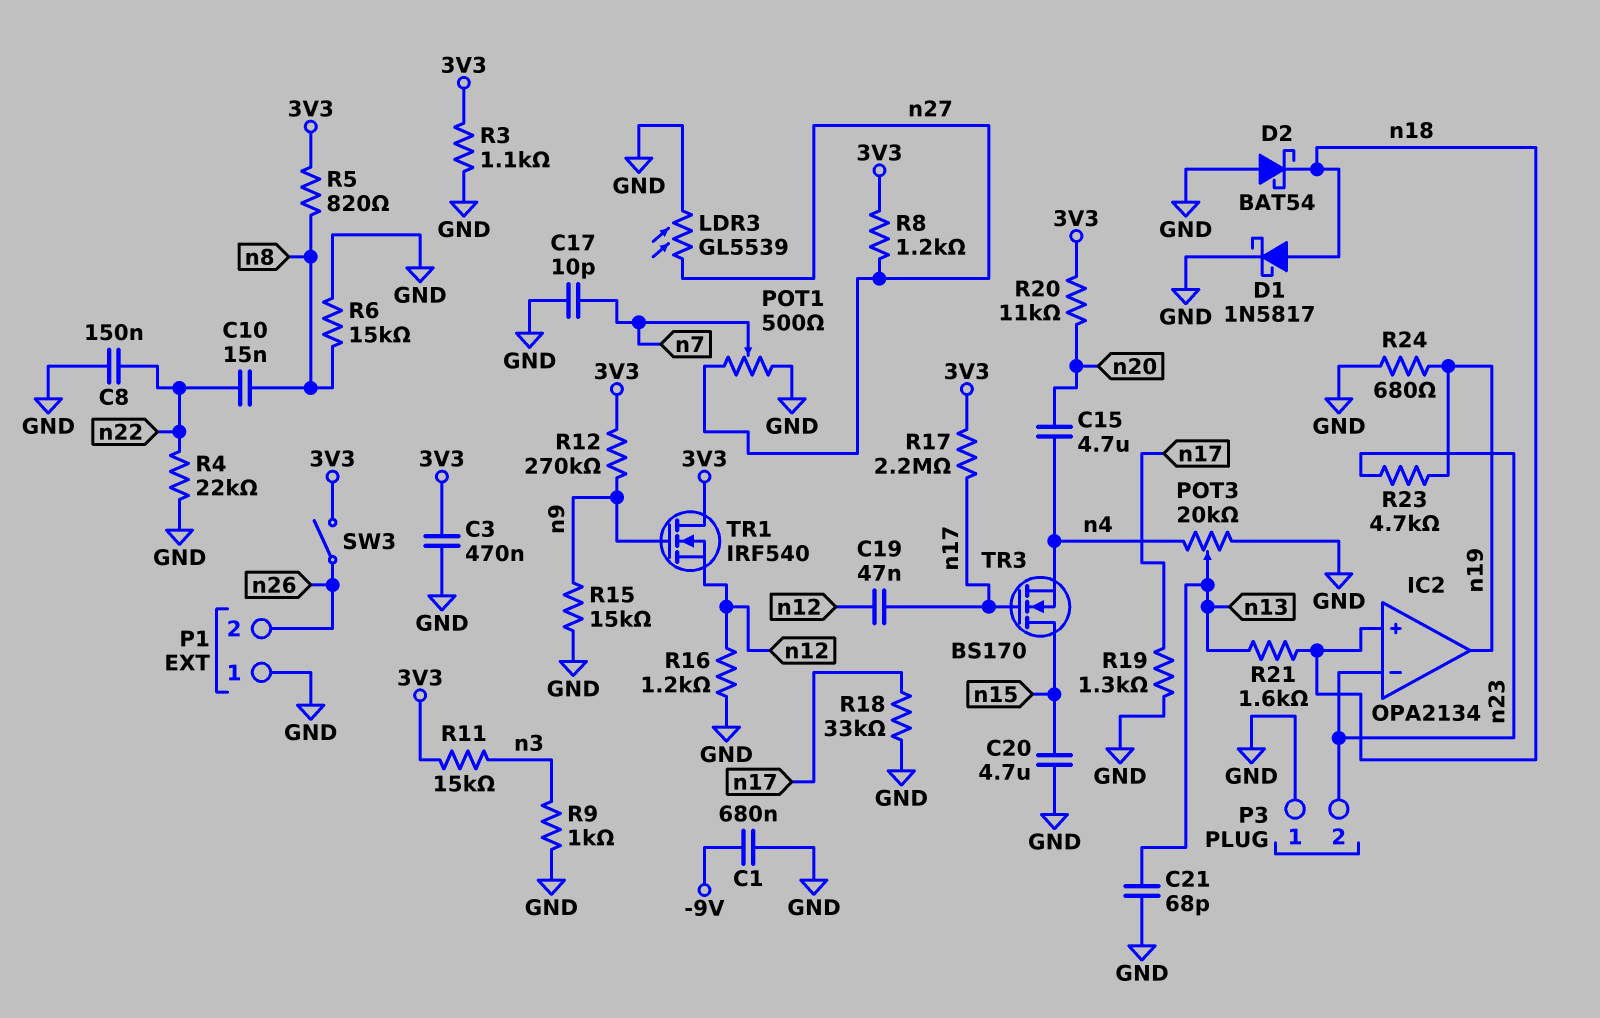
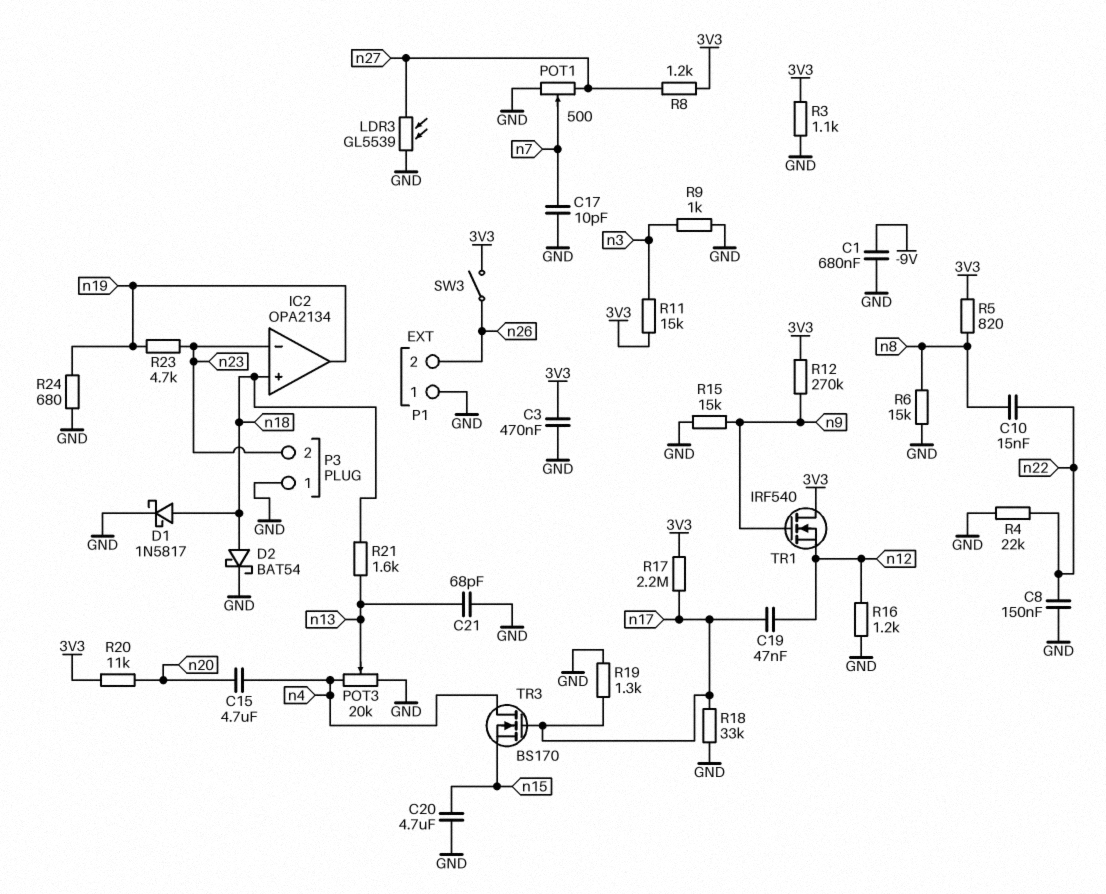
D2: schottky BAT54 (A GND, K n18) -> schottky BAT54 (A n18, K GND)
TR3: NMOS BS170 (G n17, D n15, S n4) -> NMOS BS170 (G n17, D n4, S n15)

